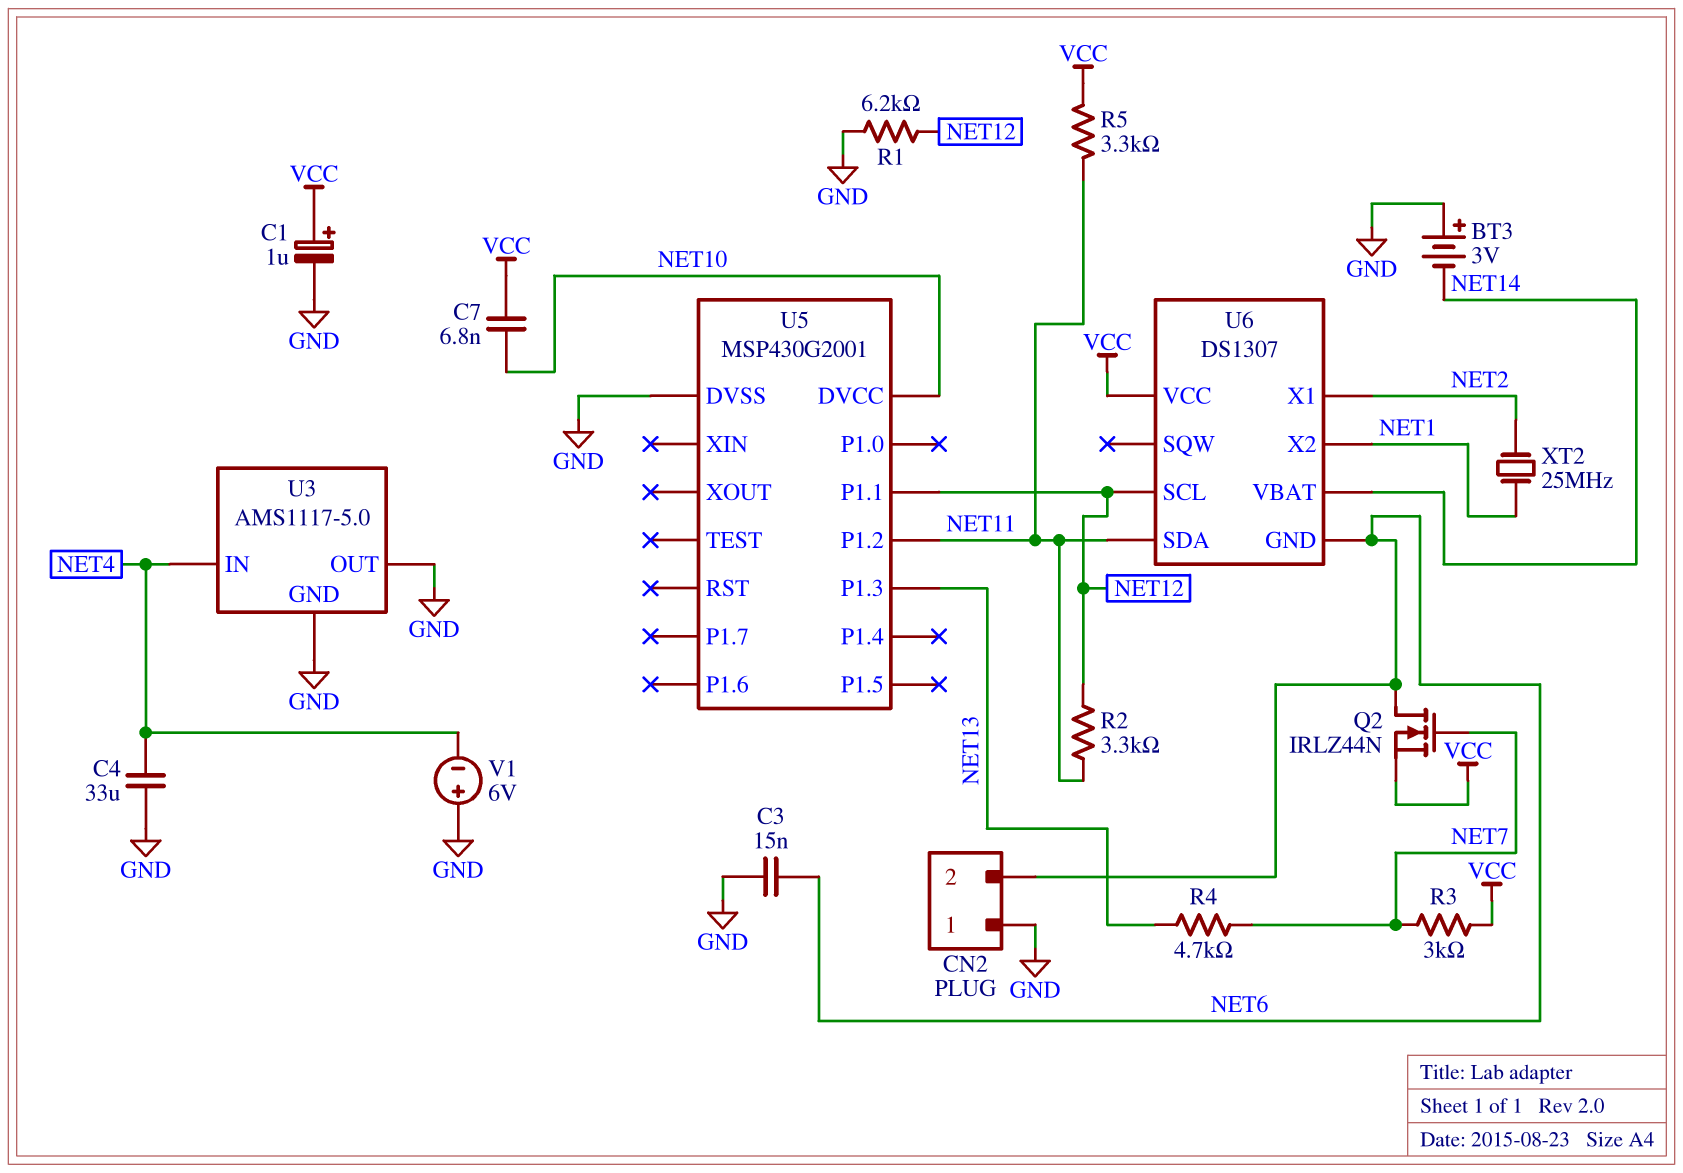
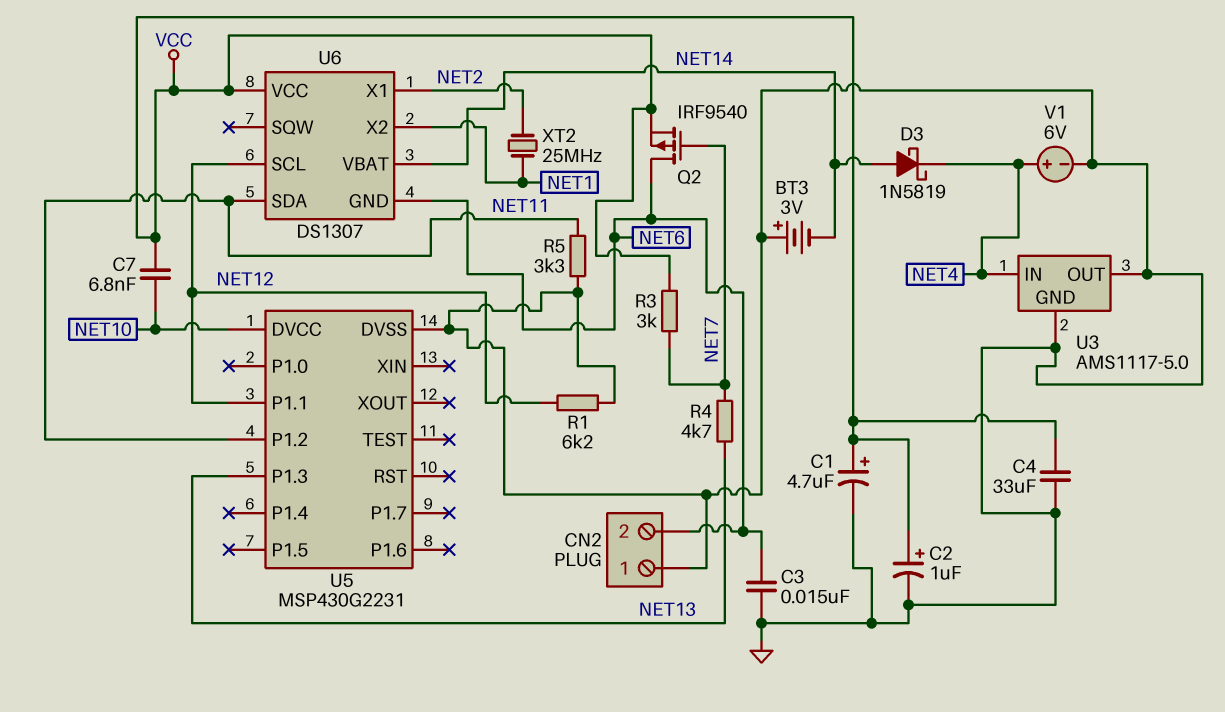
C1: 1uF (plus VCC, minus GND) -> 4.7uF (plus VCC, minus GND)
C2: none -> 1uF (plus VCC, minus GND)
C4: 33uF (GND, NET4) -> 33uF (GND, VCC)
D3: none -> schottky 1N5819 (A NET14, K NET4)
Q2: NMOS IRLZ44N (G NET7, D NET6, S VCC) -> PMOS IRF9540 (G NET7, D NET6, S VCC)
R2: 3.3k (NET11, NET12) -> none
R5: 3.3k (NET11, VCC) -> 3.3k (GND, NET11)
U5: MSP430G2001 -> MSP430G2231
V1: 6V (plus GND, minus NET4) -> 6V (plus NET4, minus GND)

